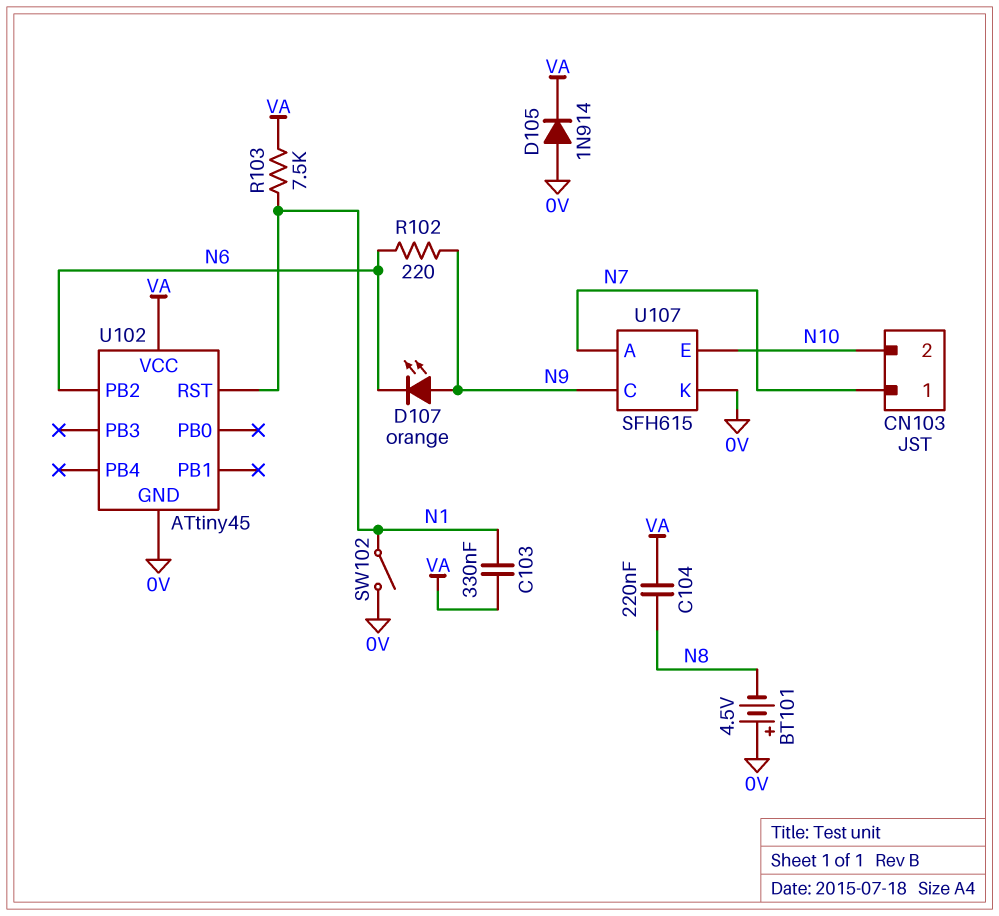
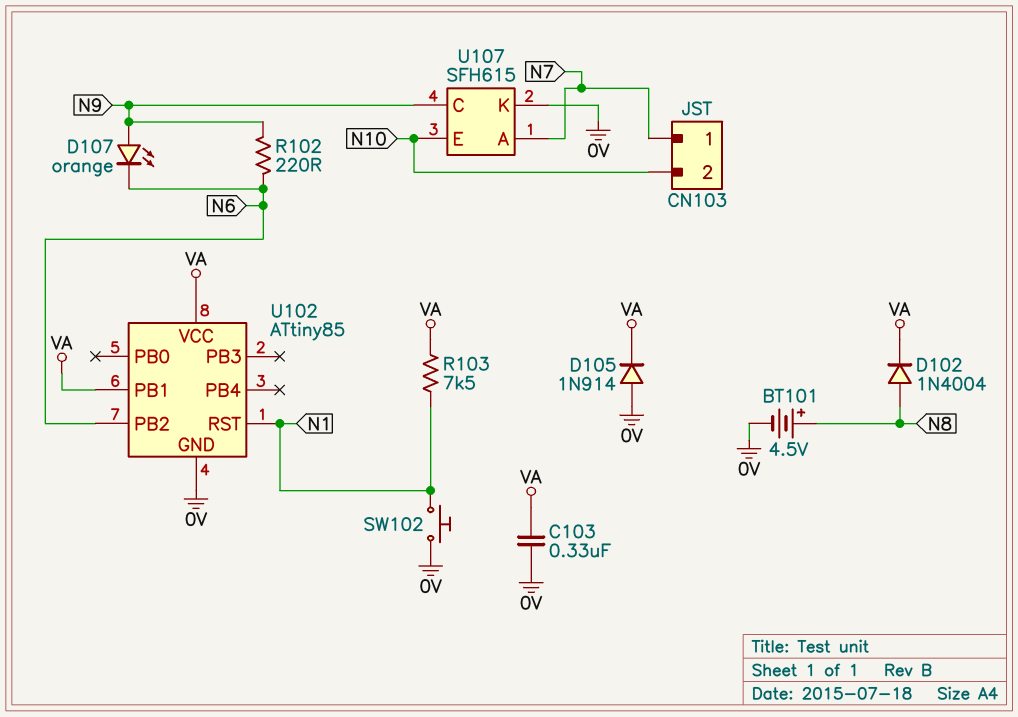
BT101: 4.5V (plus 0V, minus N8) -> 4.5V (plus N8, minus 0V)
C103: 330nF (N1, VA) -> 330nF (0V, VA)
C104: 220nF (N8, VA) -> none
D102: none -> diode 1N4004 (A N8, K VA)
SW102: switch (0V, N1) -> button (0V, N1)
U102: ATtiny45 -> ATtiny85
U102 pin PB1: none -> VA

